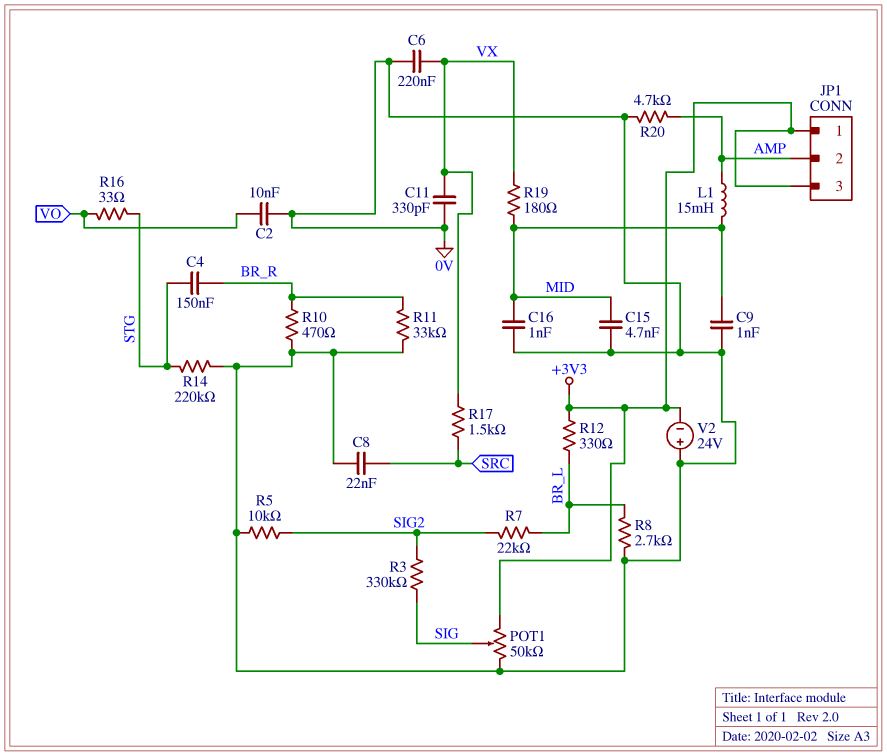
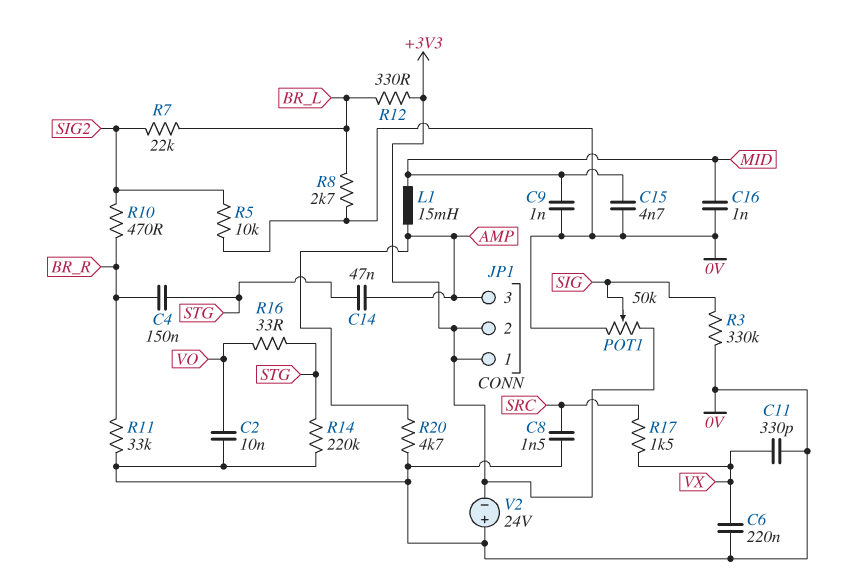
C8: 22nF (0V, SRC) -> 1.5nF (0V, SRC)
C14: none -> 47nF (AMP, STG)
JP1 pin 2: AMP -> +3V3
JP1 pin 3: +3V3 -> AMP
R3: 330k (SIG, SIG2) -> 330k (0V, SIG)
R10: 470 (0V, BR_R) -> 470 (BR_R, SIG2)
R19: 180 (MID, VX) -> none

